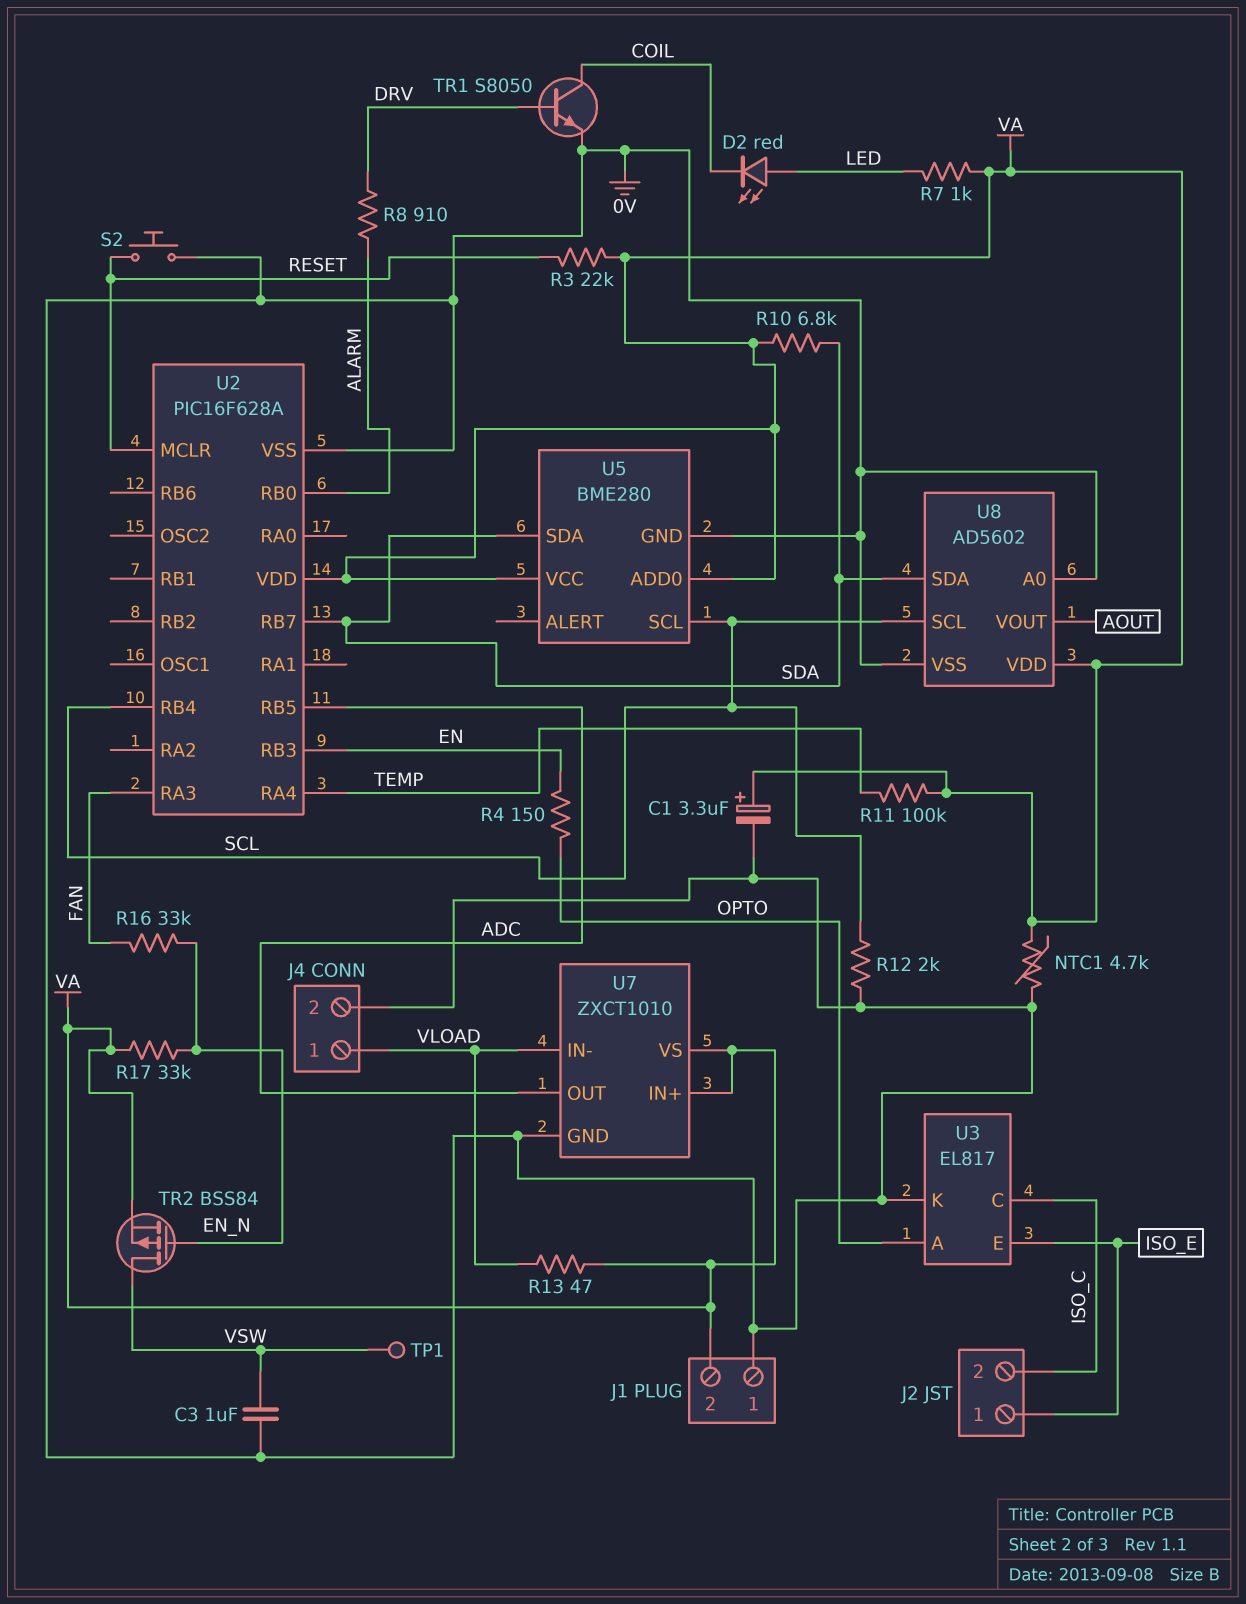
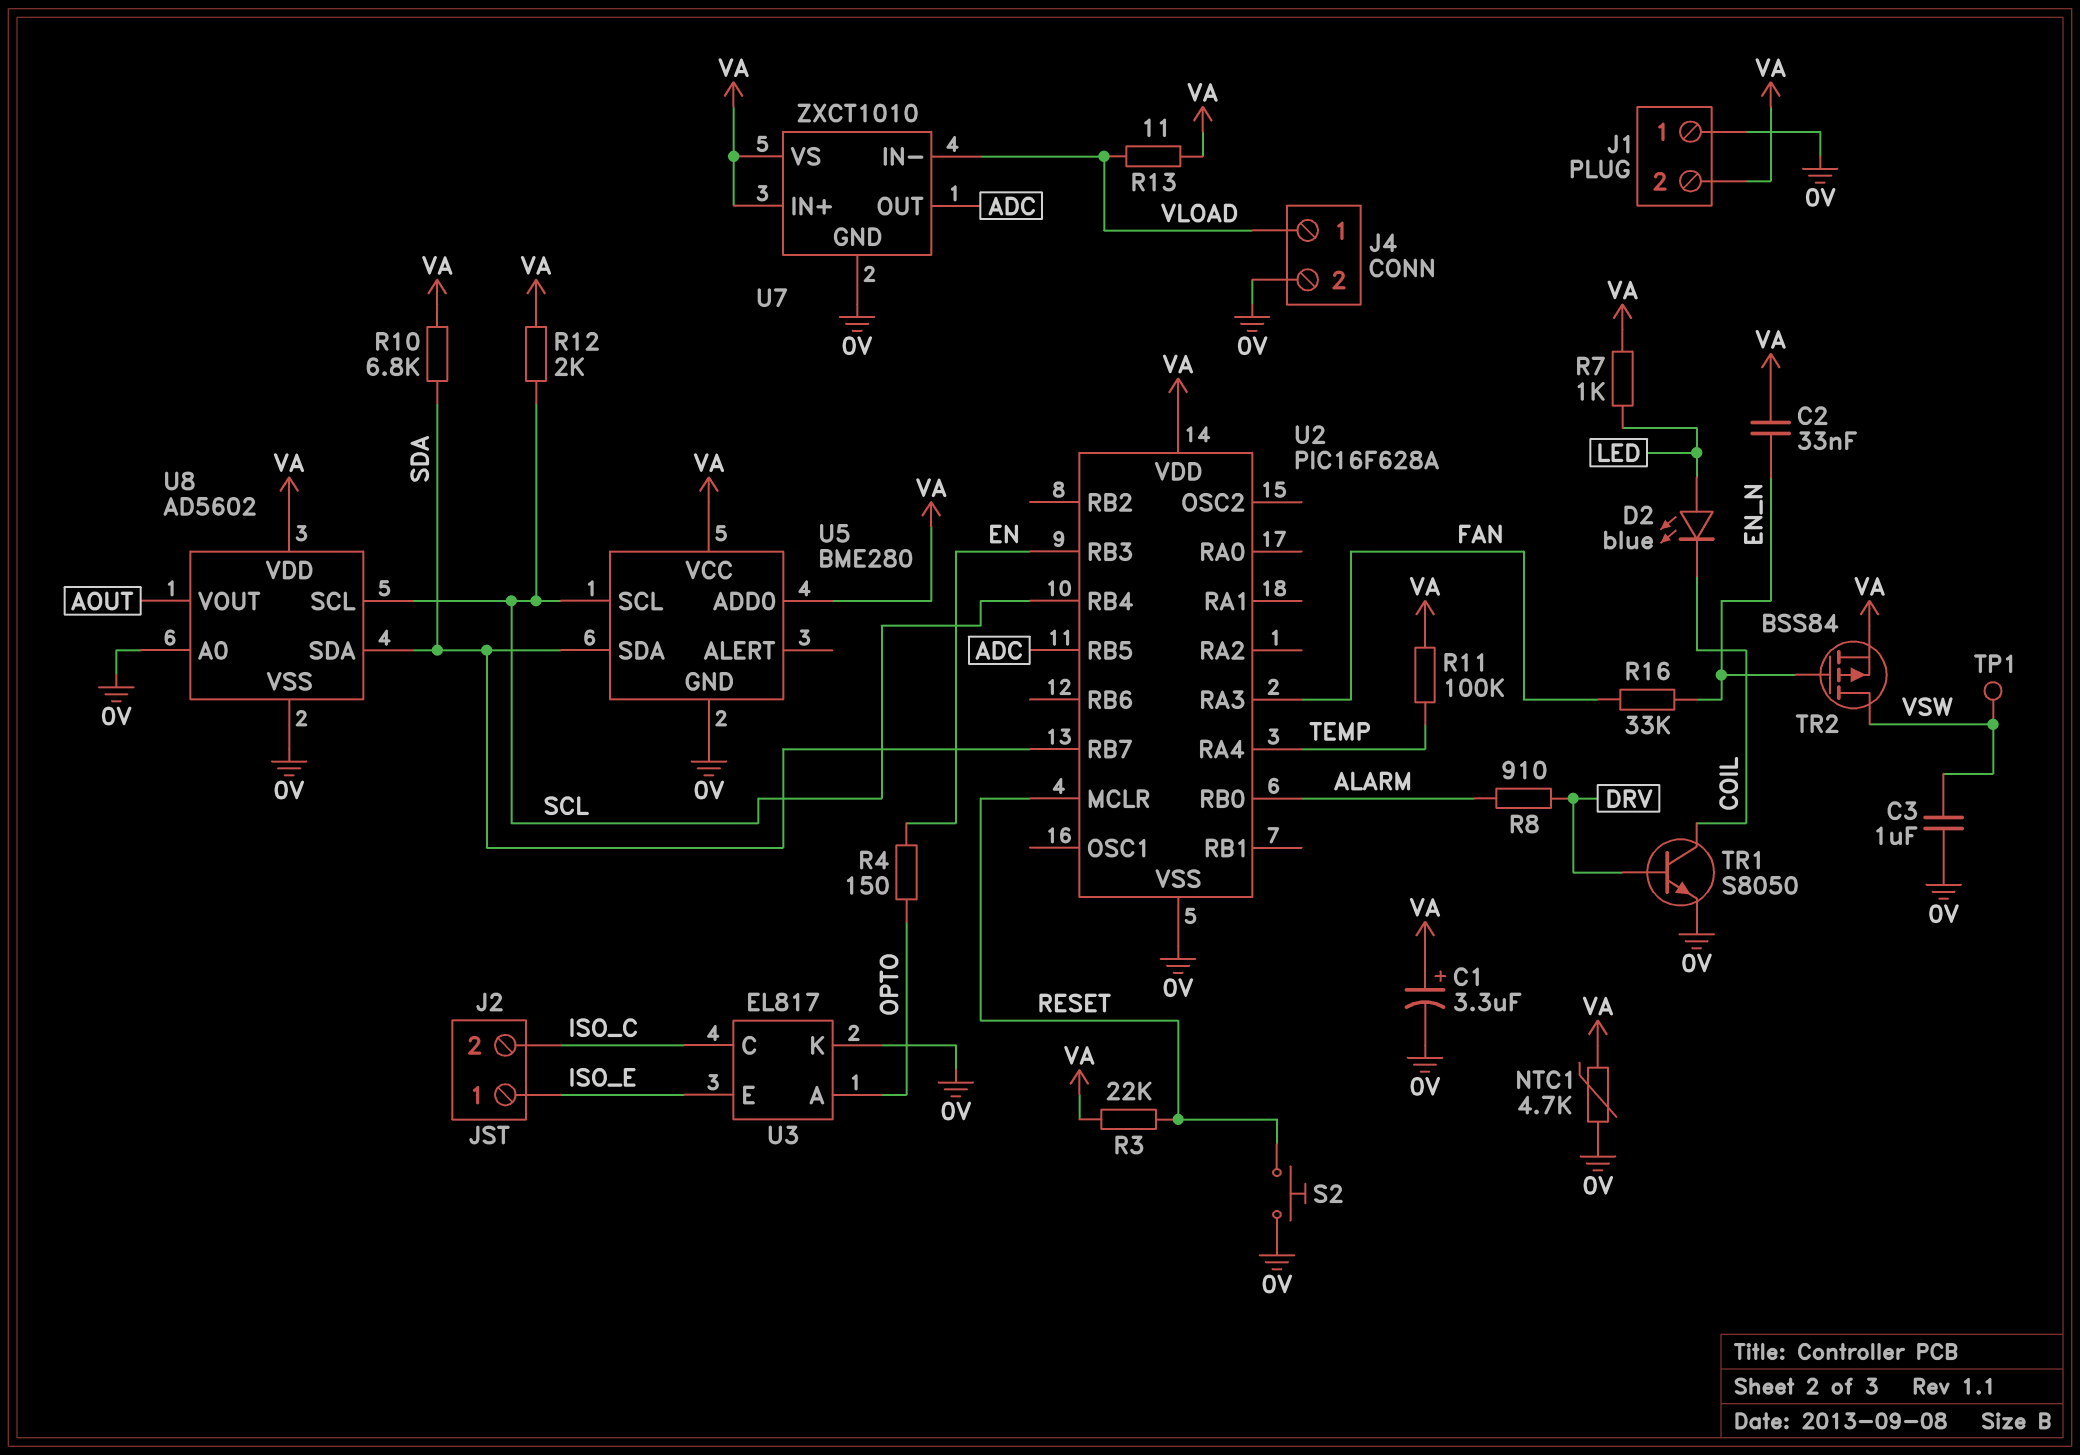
C2: none -> 33nF (EN_N, VA)
D2: LED red (A LED, K COIL) -> LED blue (A LED, K COIL)
R12: 2k (0V, SCL) -> 2k (SCL, VA)
R13: 47 (VA, VLOAD) -> 11 (VA, VLOAD)
R17: 33k (EN_N, VA) -> none

